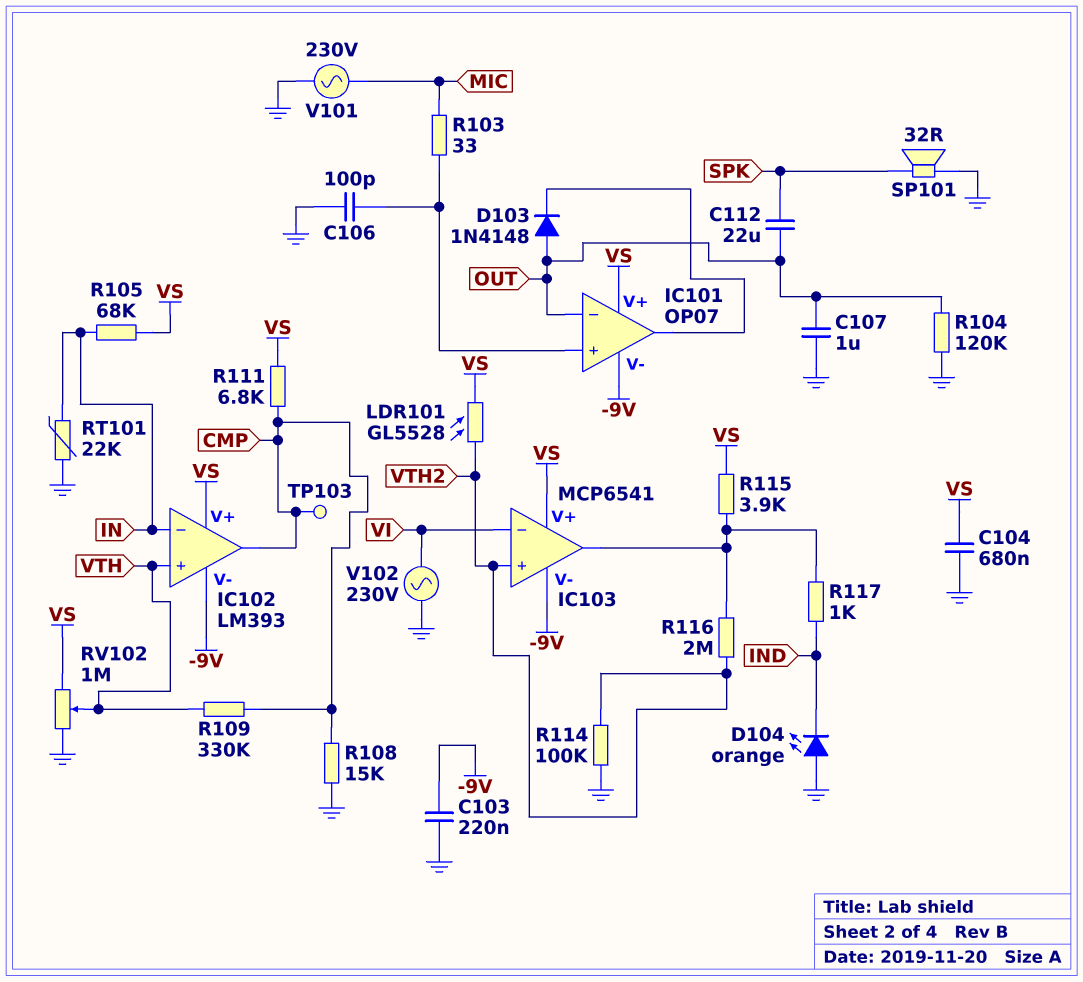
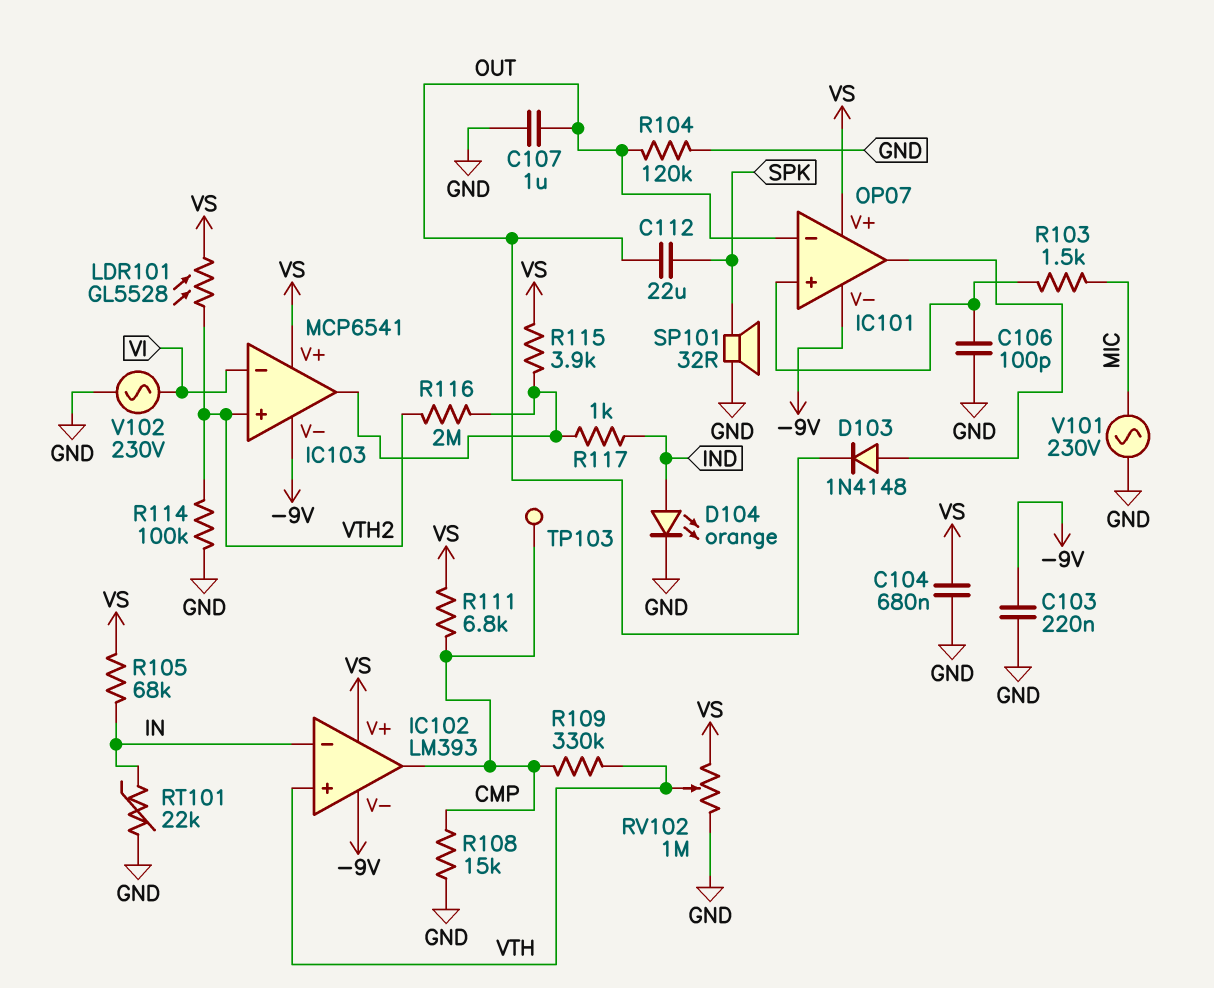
D103: diode 1N4148 (A OUT, K IC101/out) -> diode 1N4148 (A IC101/out, K OUT)
D104: LED orange (A GND, K IND) -> LED orange (A IND, K GND)
R103: 33 (IC101/in+, MIC) -> 1.5k (IC101/in+, MIC)

